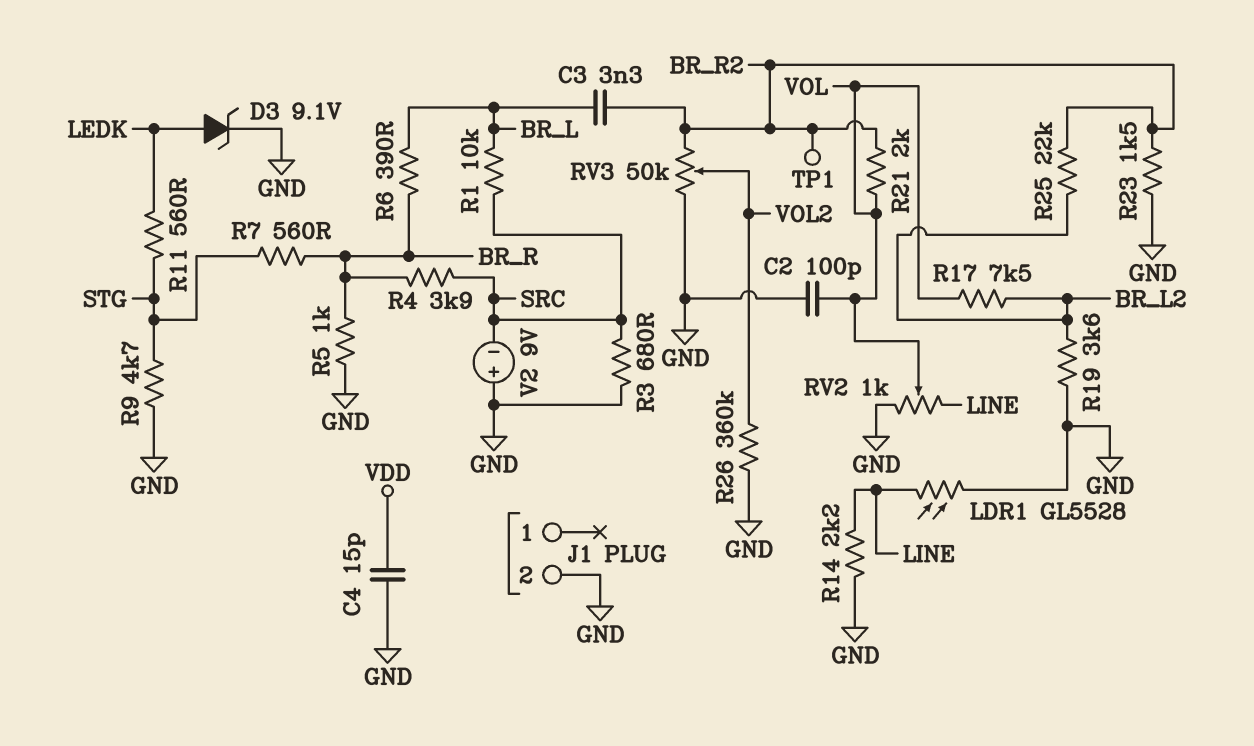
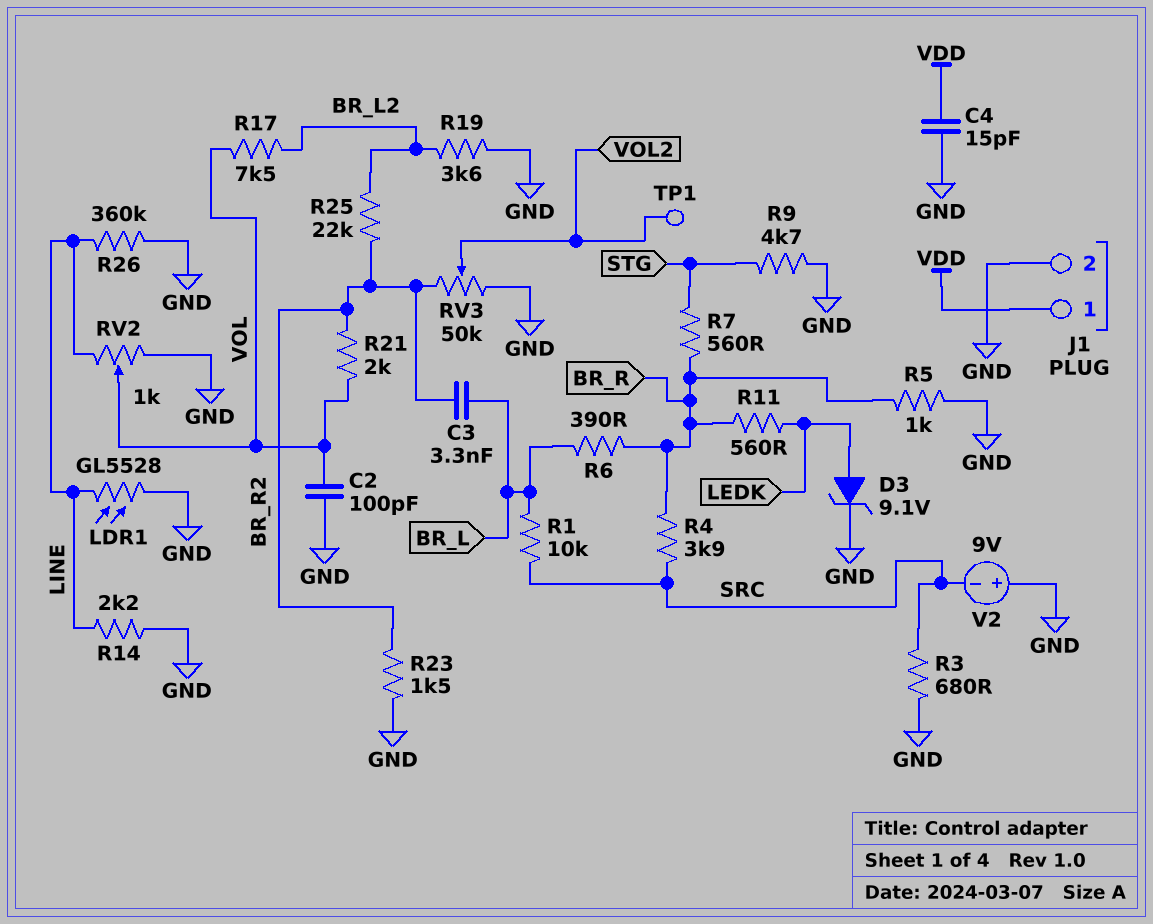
J1 pin 1: none -> VDD
R11: 560 (LEDK, STG) -> 560 (BR_R, LEDK)
R26: 360k (GND, VOL2) -> 360k (GND, LINE)
TP1: test point (BR_R2) -> test point (VOL2)

